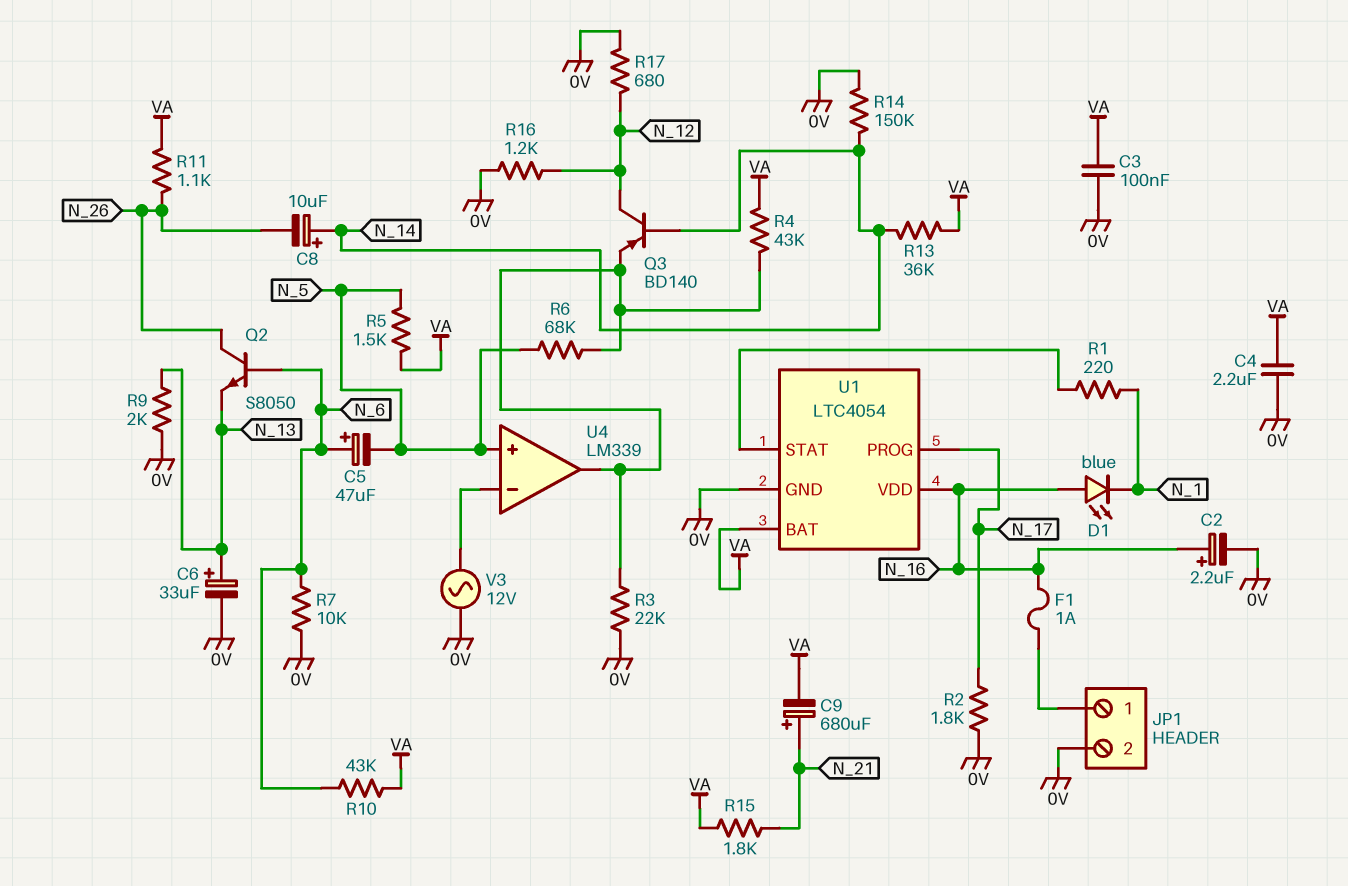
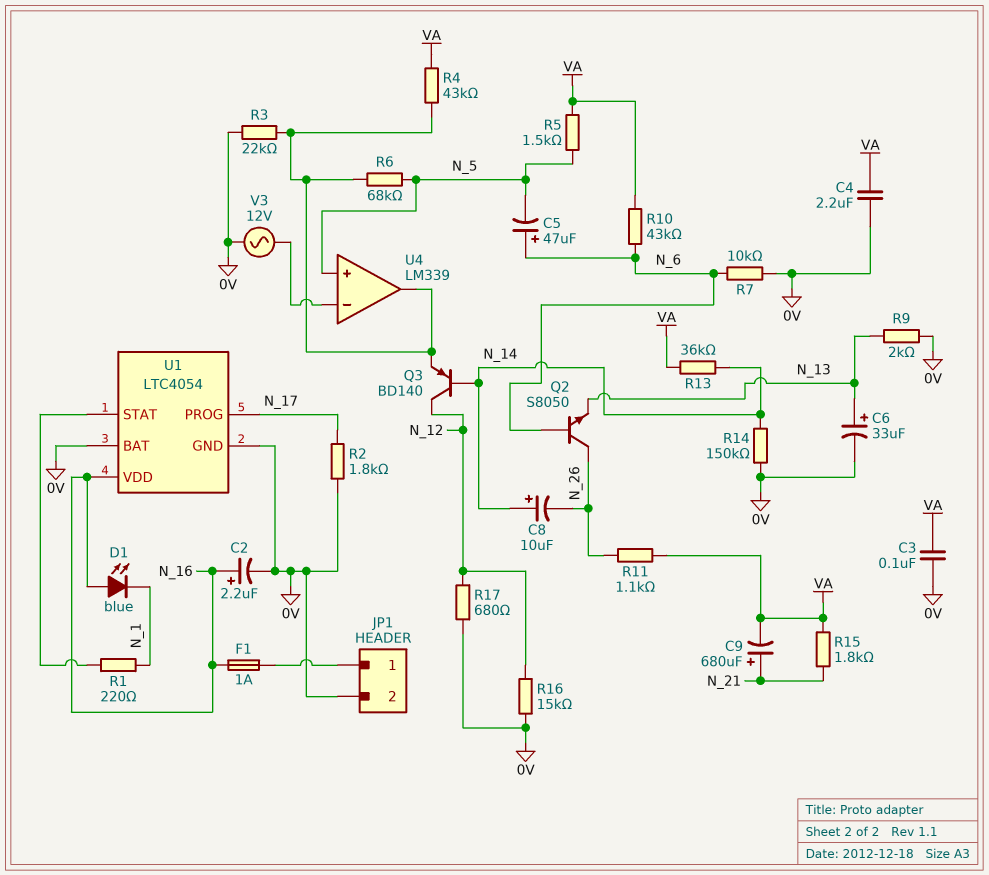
R16: 1.2k (0V, N_12) -> 15k (0V, N_12)
U1 pin BAT: VA -> 0V

